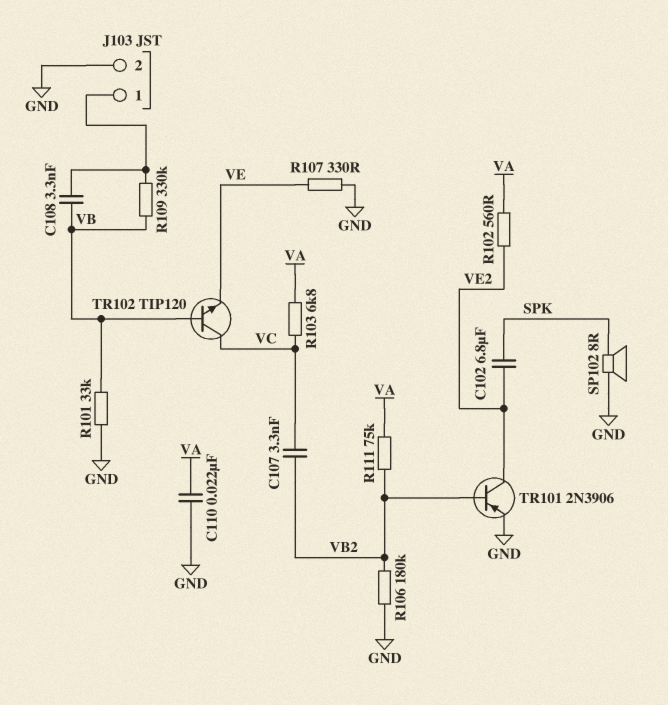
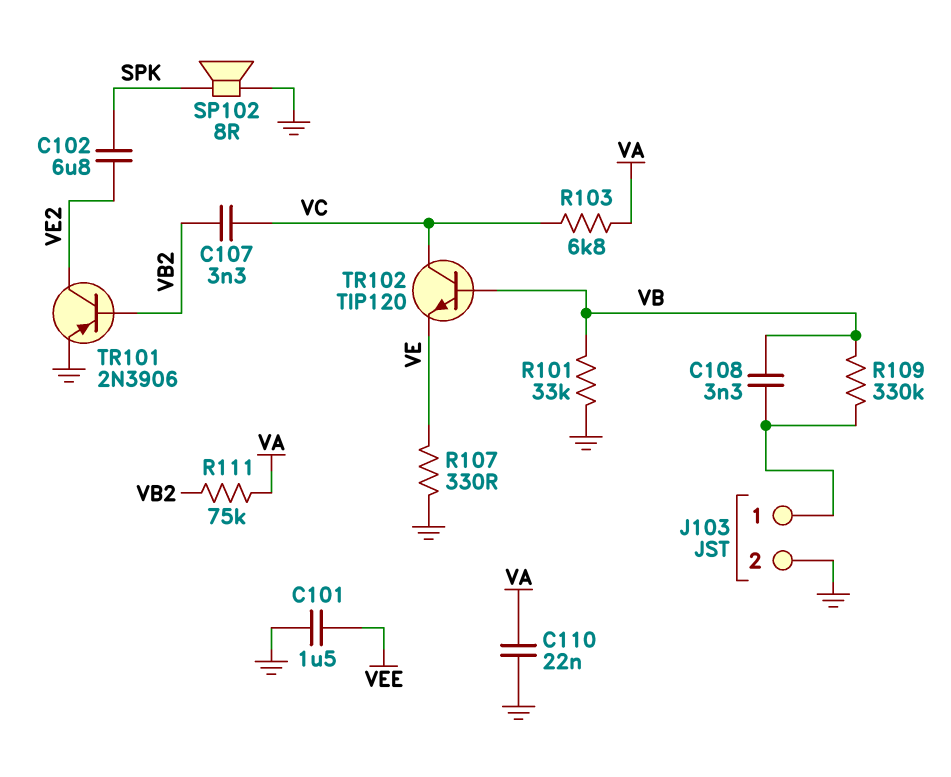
C101: none -> 1.5uF (GND, VEE)
R102: 560 (VA, VE2) -> none
R106: 180k (GND, VB2) -> none

